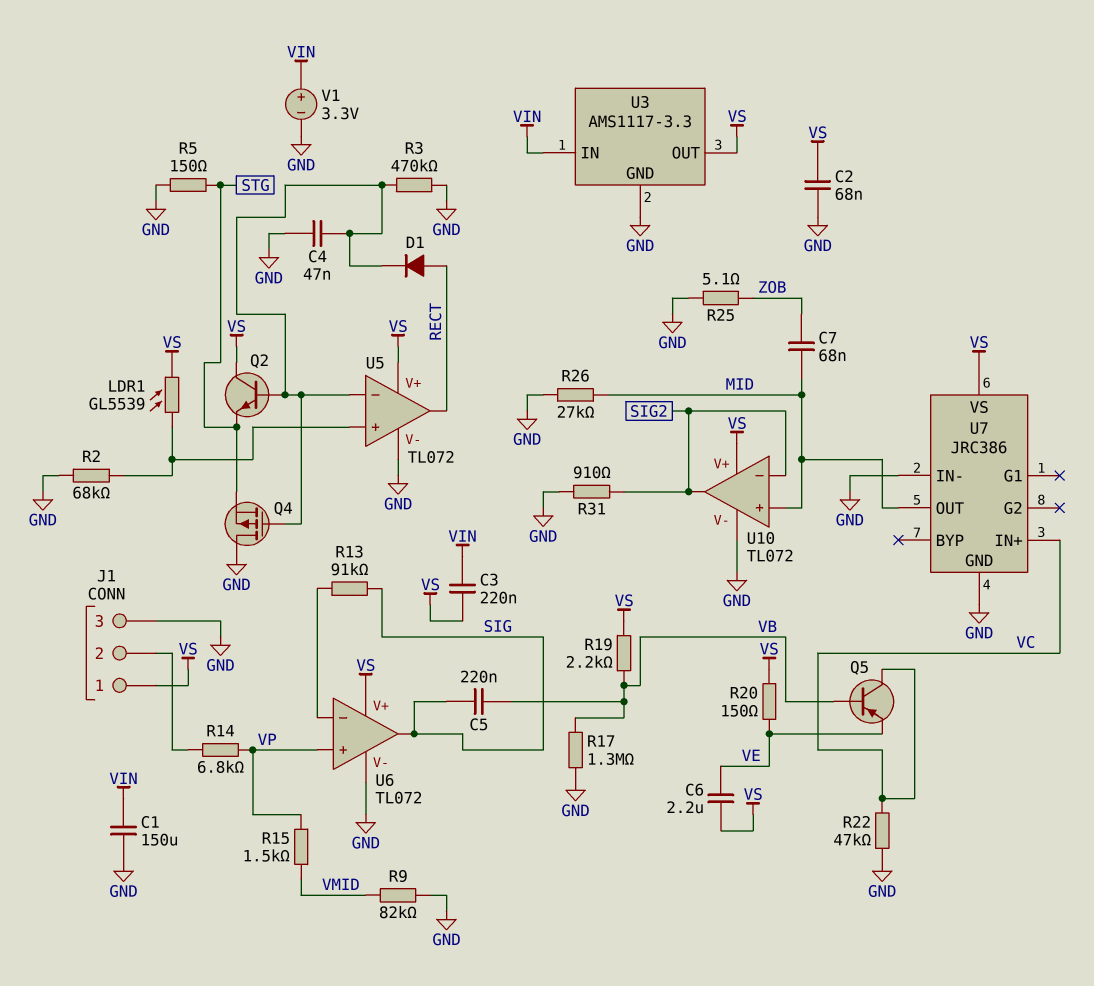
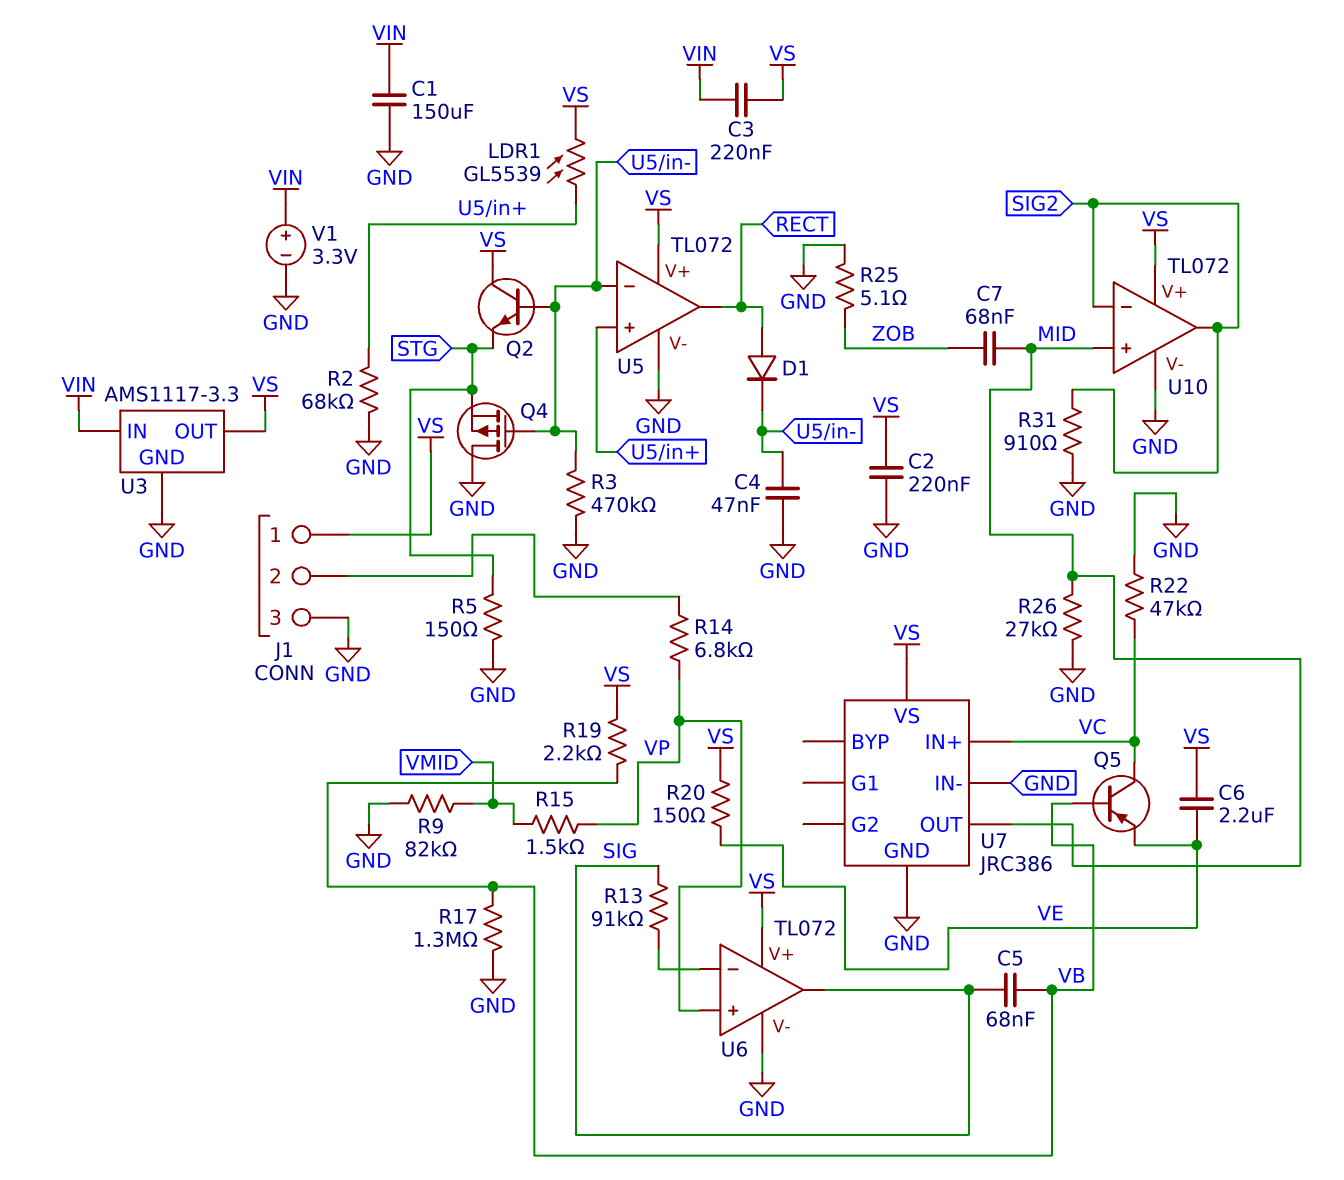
C2: 68nF (GND, VS) -> 220nF (GND, VS)
C5: 220nF (SIG, VB) -> 68nF (SIG, VB)

